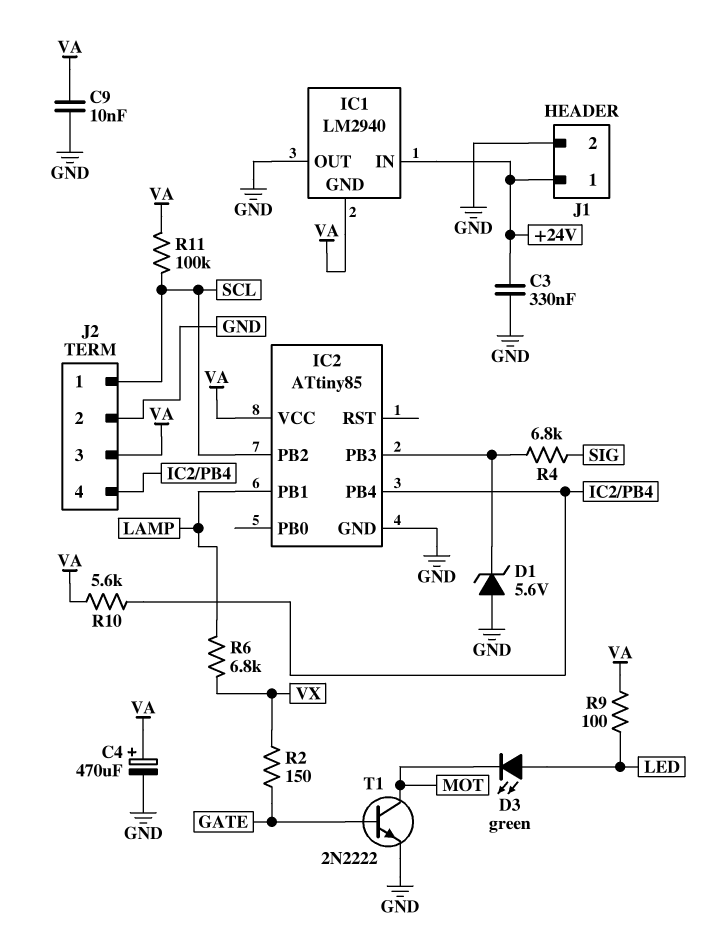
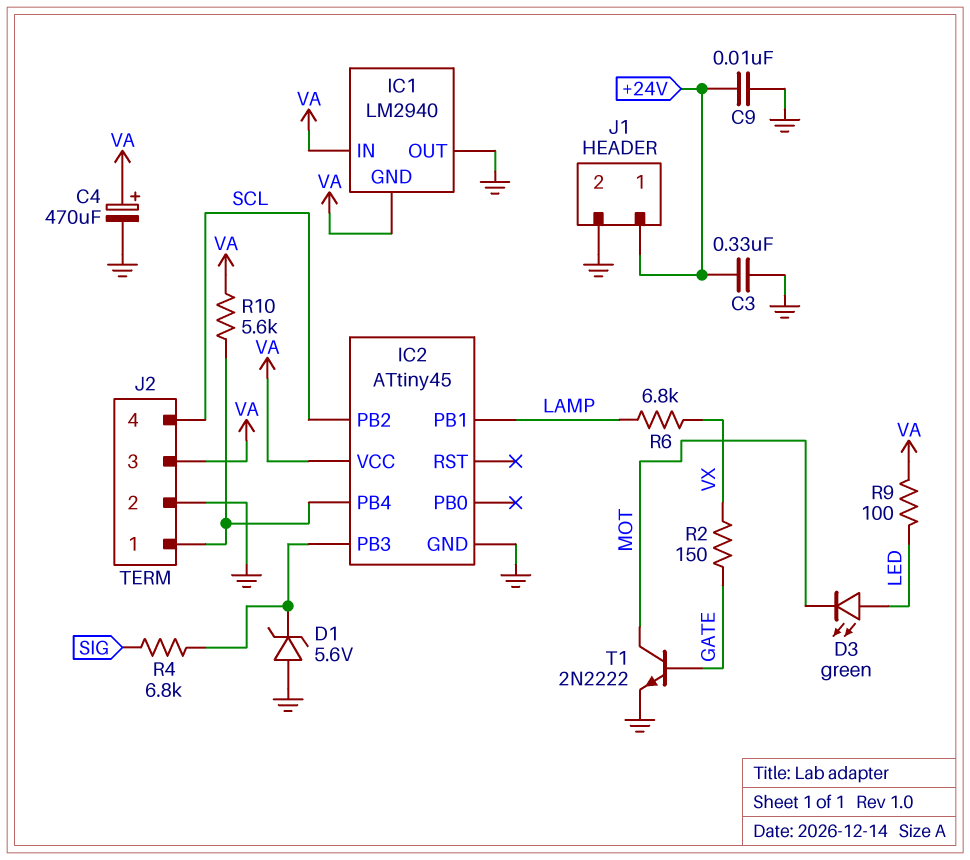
C9: 10nF (GND, VA) -> 10nF (+24V, GND)
IC1 pin IN: +24V -> VA
IC2: ATtiny85 -> ATtiny45
J2 pin 1: SCL -> IC2/PB4
J2 pin 4: IC2/PB4 -> SCL
R11: 100k (SCL, VA) -> none

